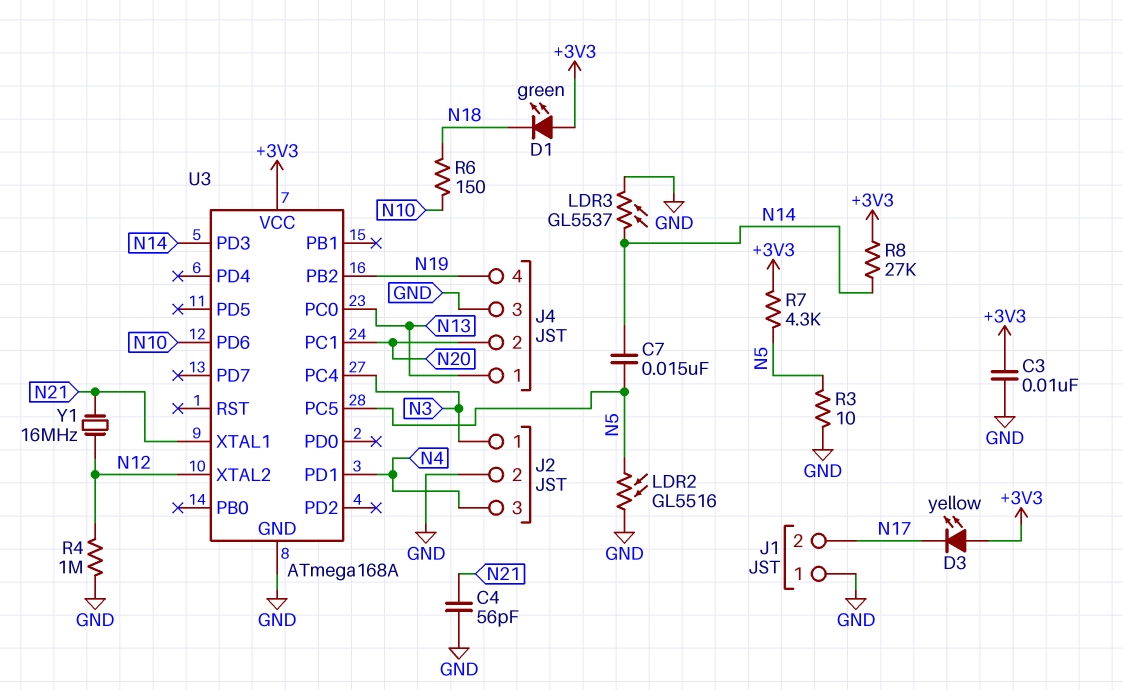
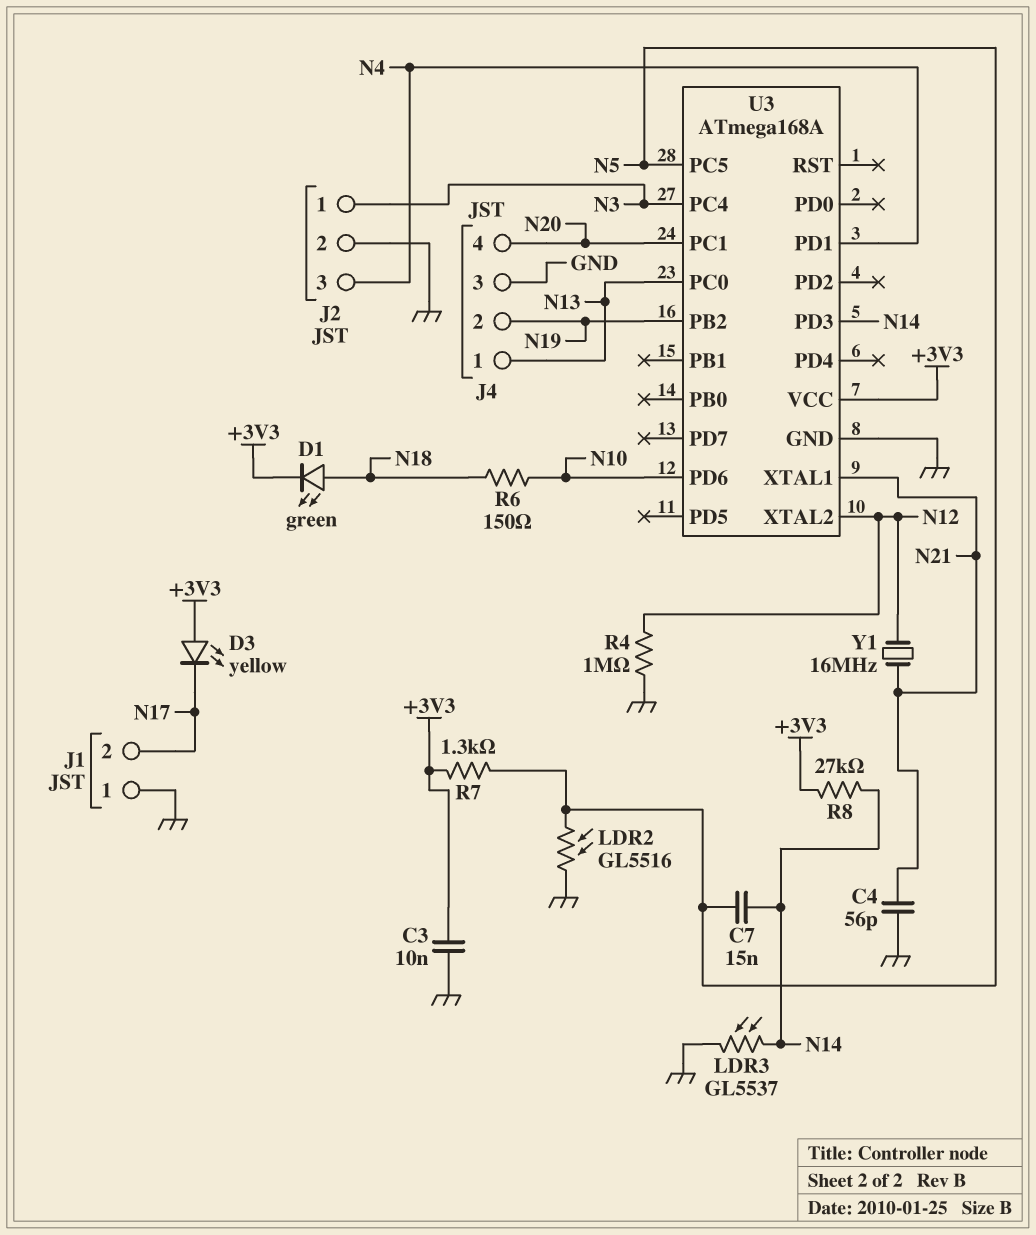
D1: LED green (A +3V3, K N18) -> LED green (A N18, K +3V3)
J4 pin 2: N20 -> N19
J4 pin 4: N19 -> N20
R3: 10 (GND, N5) -> none
R7: 4.3k (+3V3, N5) -> 1.3k (+3V3, N5)

